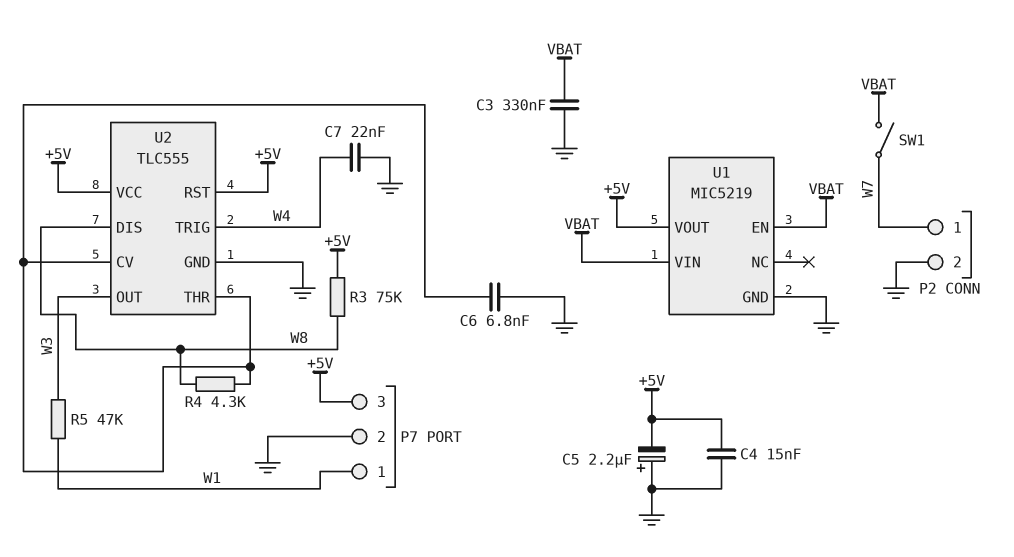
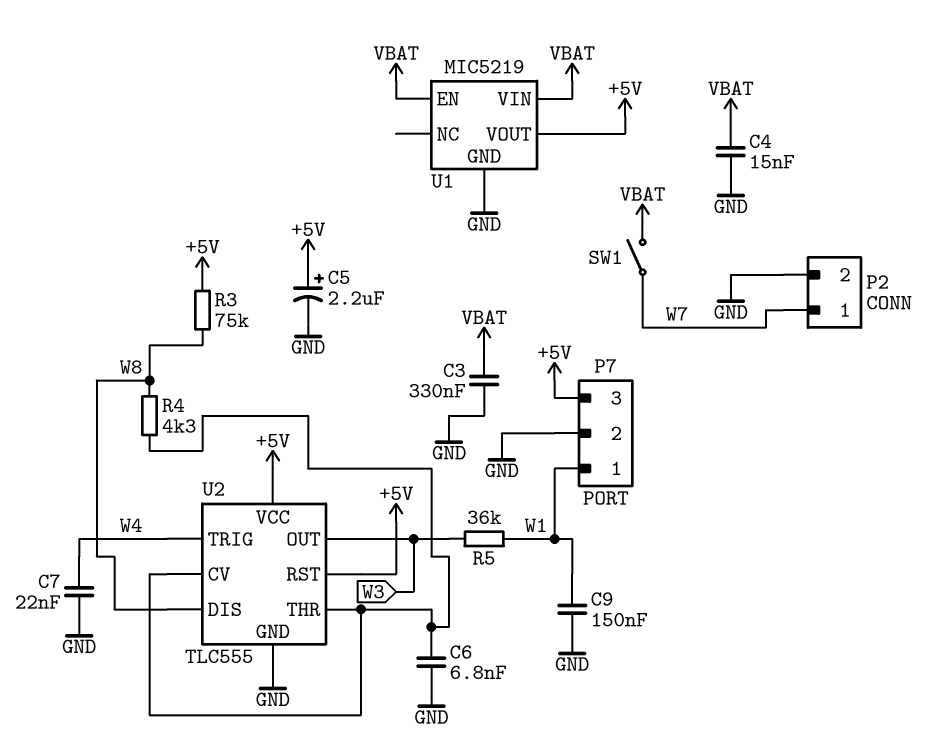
C4: 15nF (+5V, GND) -> 15nF (GND, VBAT)
C5: 2.2uF (plus GND, minus +5V) -> 2.2uF (plus +5V, minus GND)
C9: none -> 150nF (GND, W1)
R5: 47k (W1, W3) -> 36k (W1, W3)

